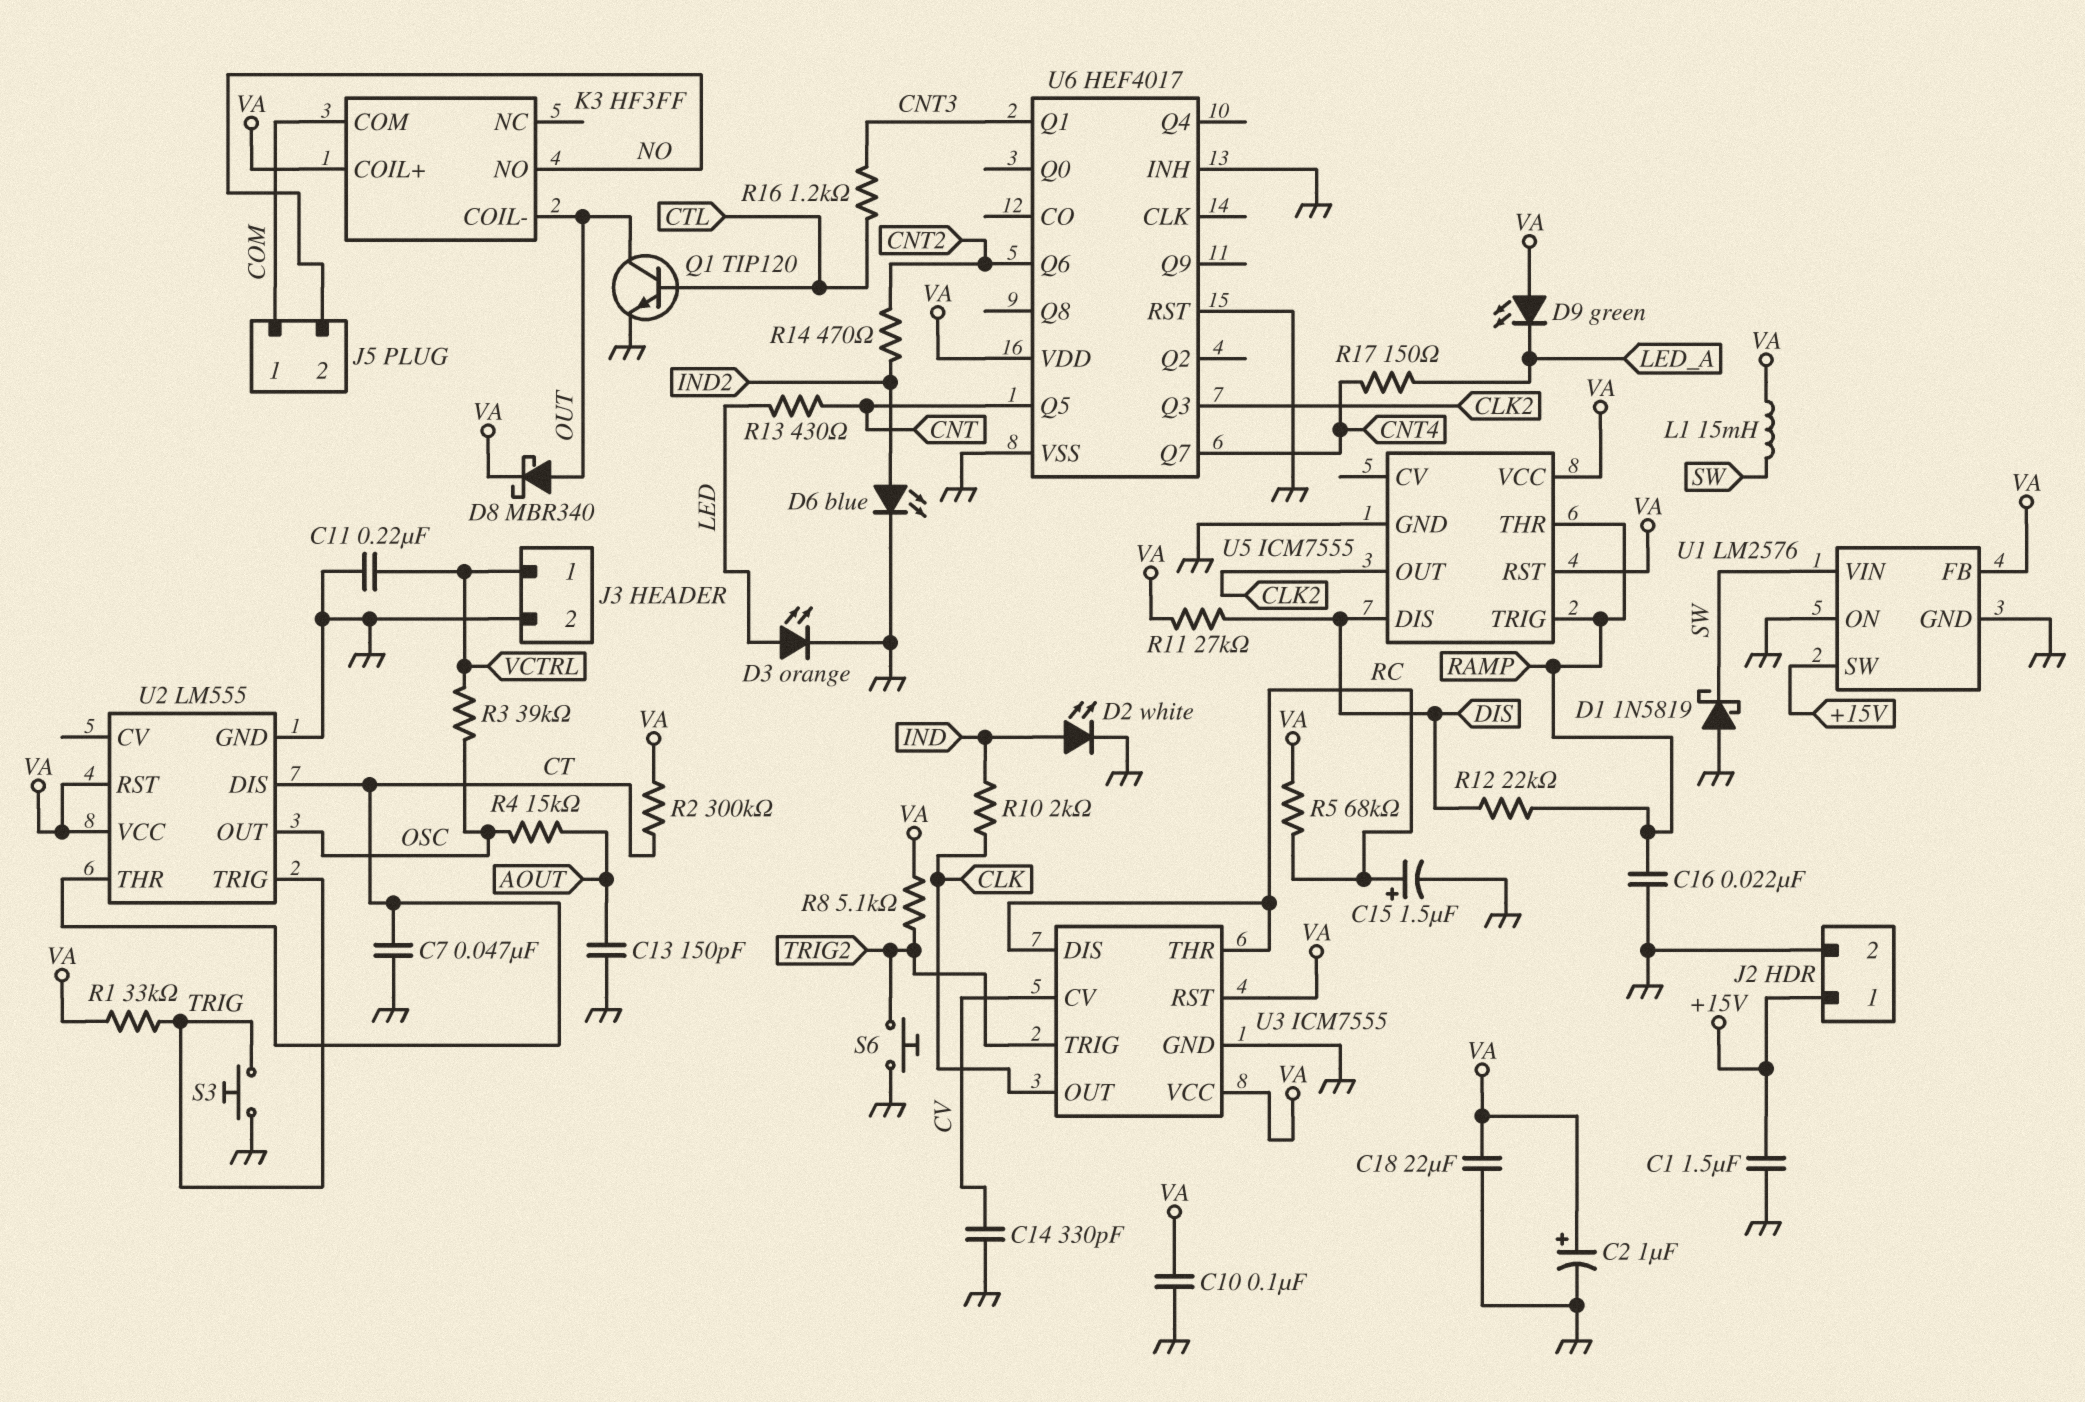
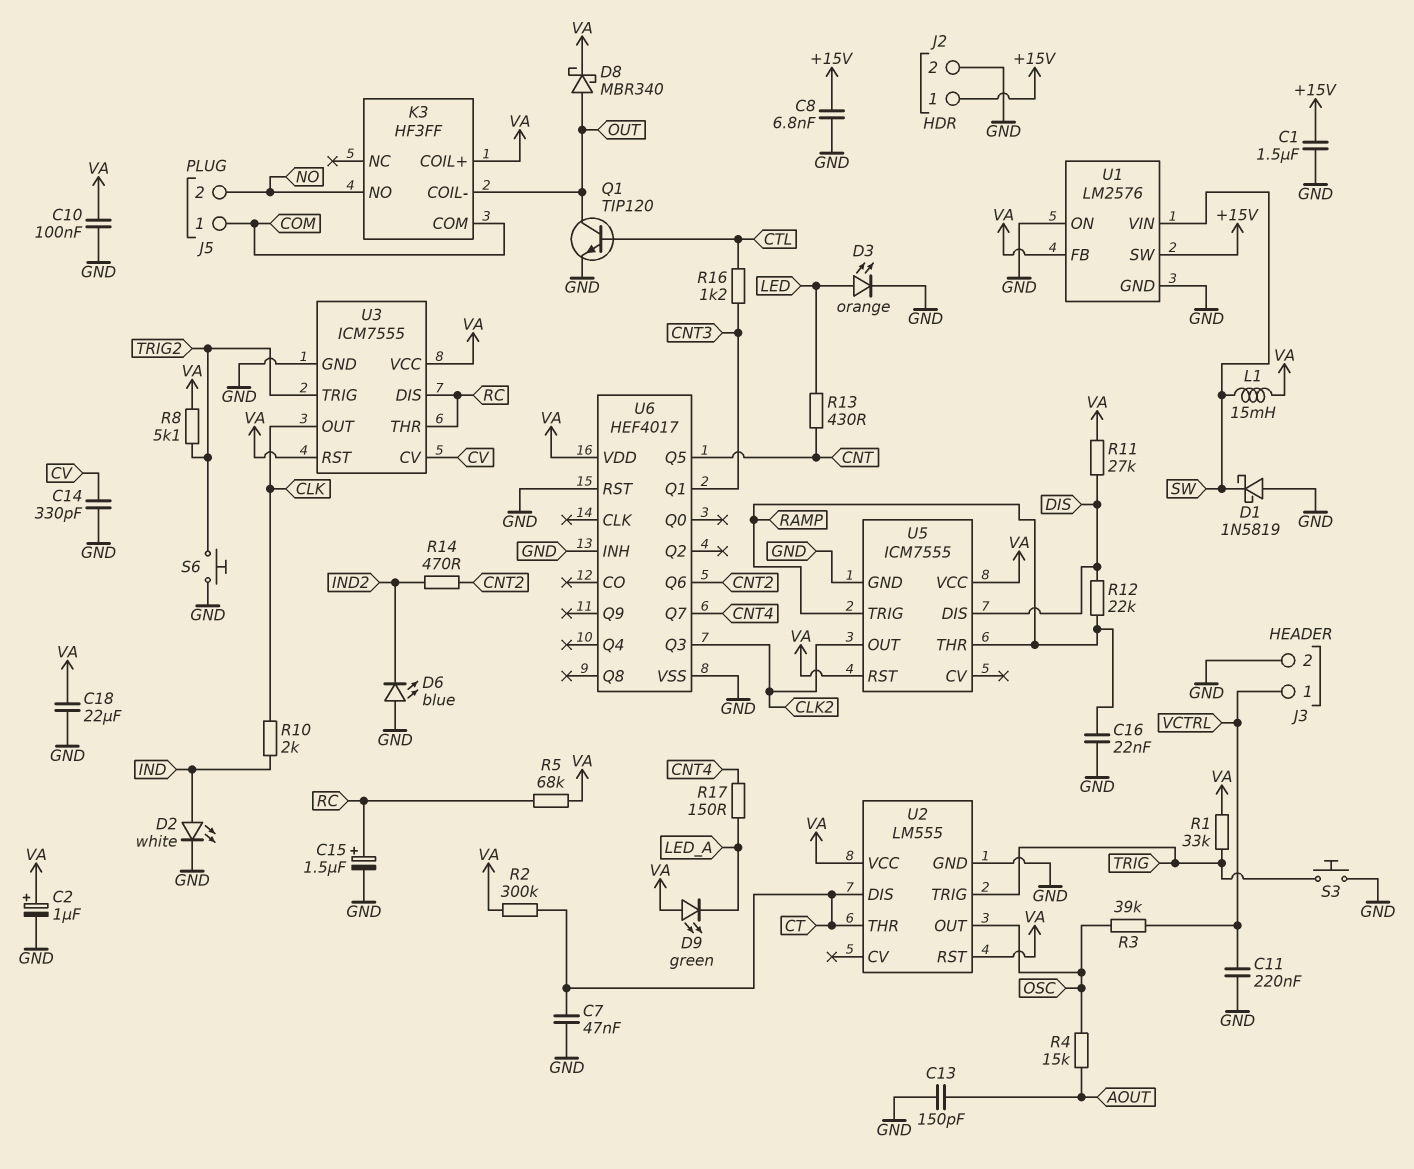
C8: none -> 6.8nF (+15V, GND)
D6: LED blue (A IND2, K GND) -> LED blue (A GND, K IND2)

